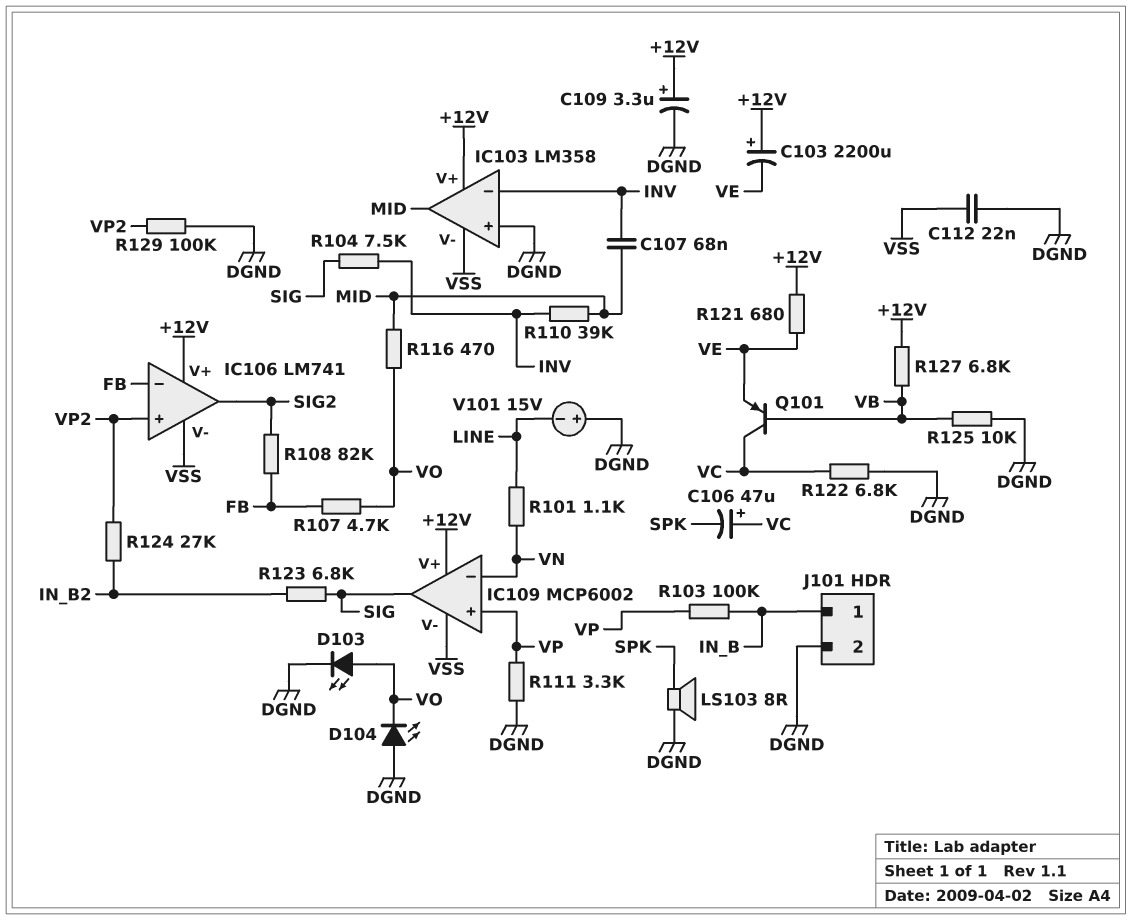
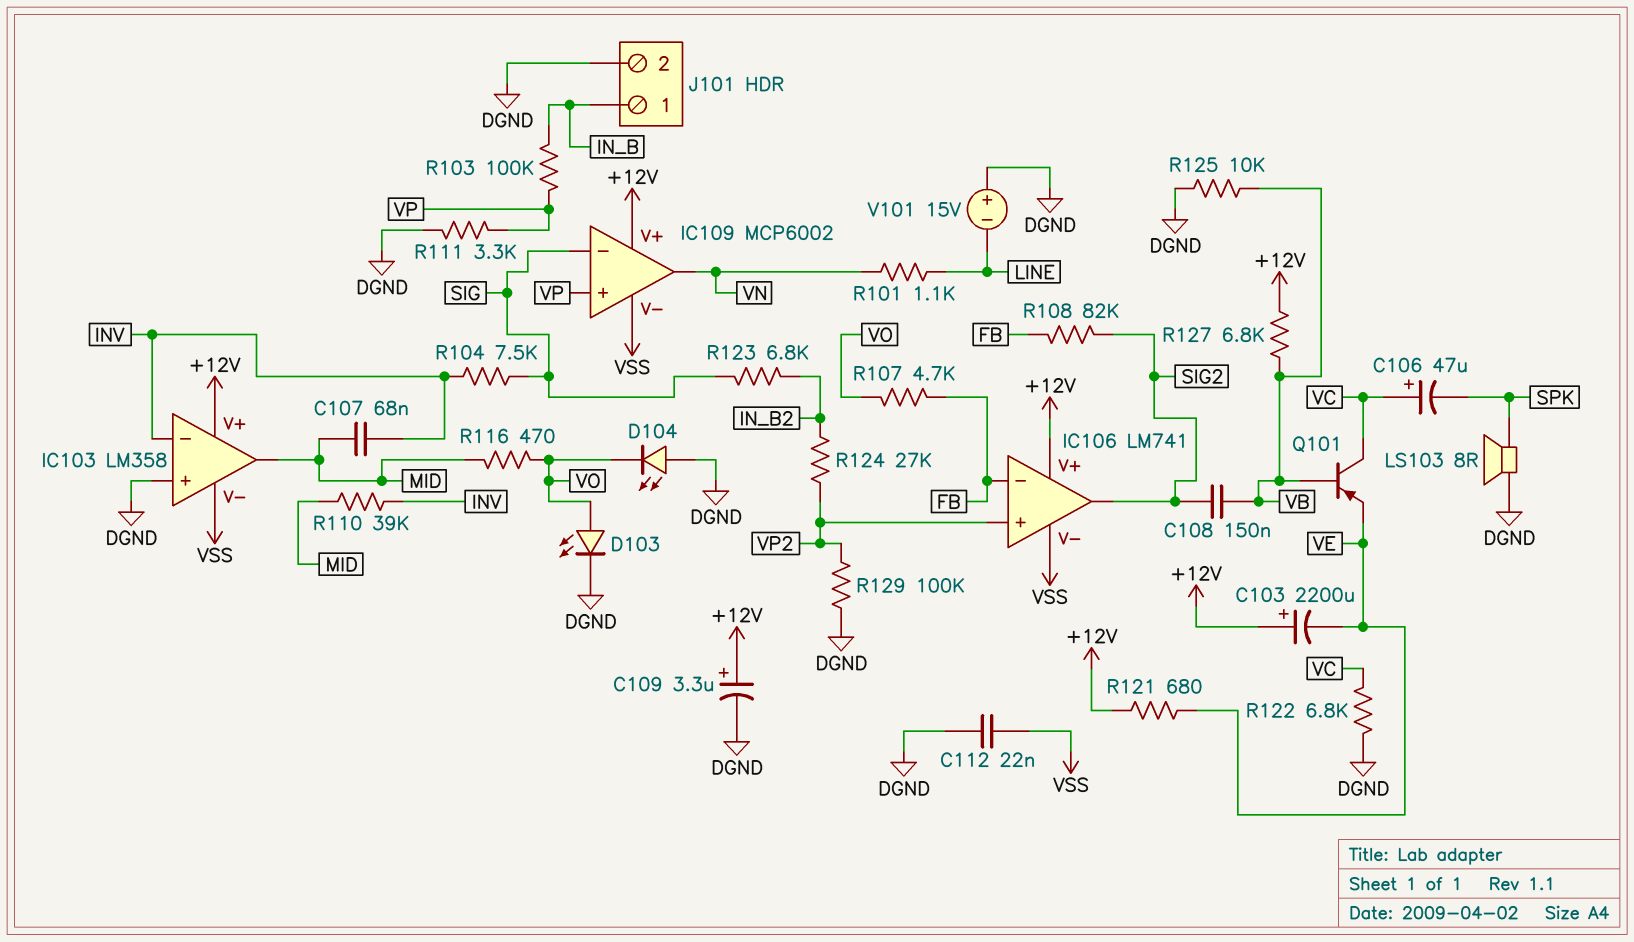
C108: none -> 150nF (SIG2, VB)
IC109 pin in-: VN -> SIG
IC109 pin out: SIG -> VN

